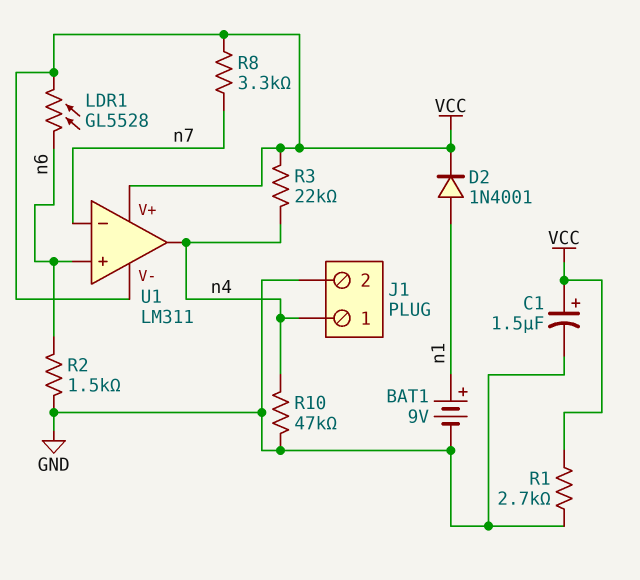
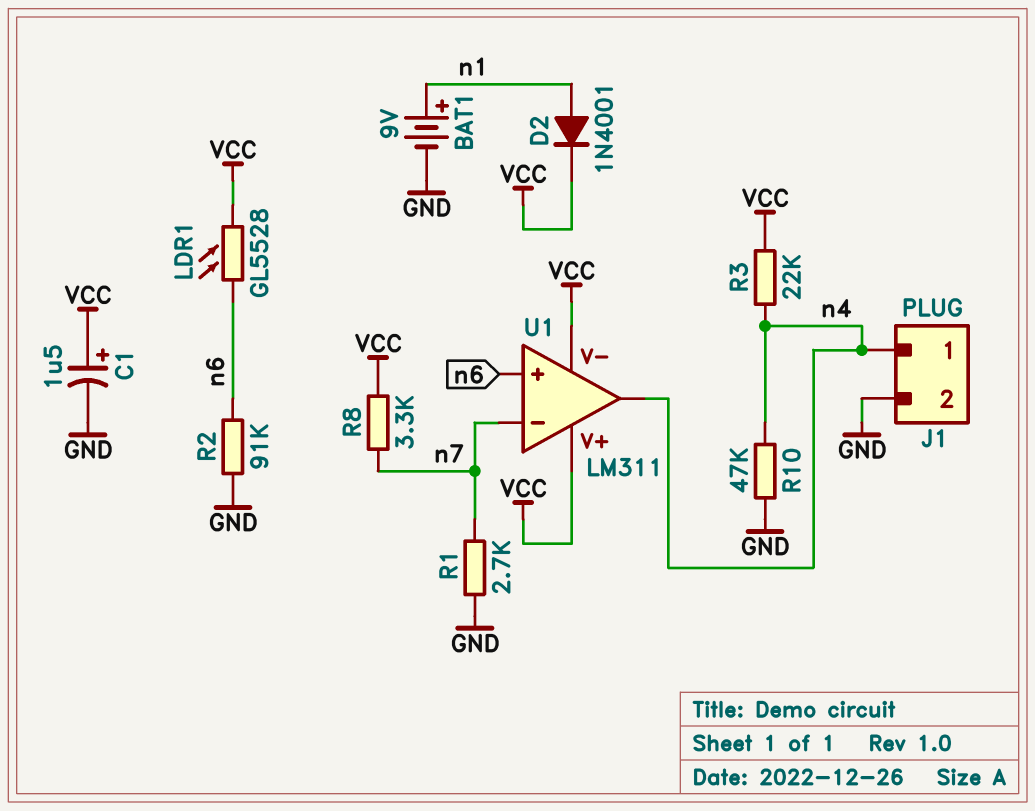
R1: 2.7k (GND, VCC) -> 2.7k (GND, n7)
R2: 1.5k (GND, n6) -> 91k (GND, n6)

